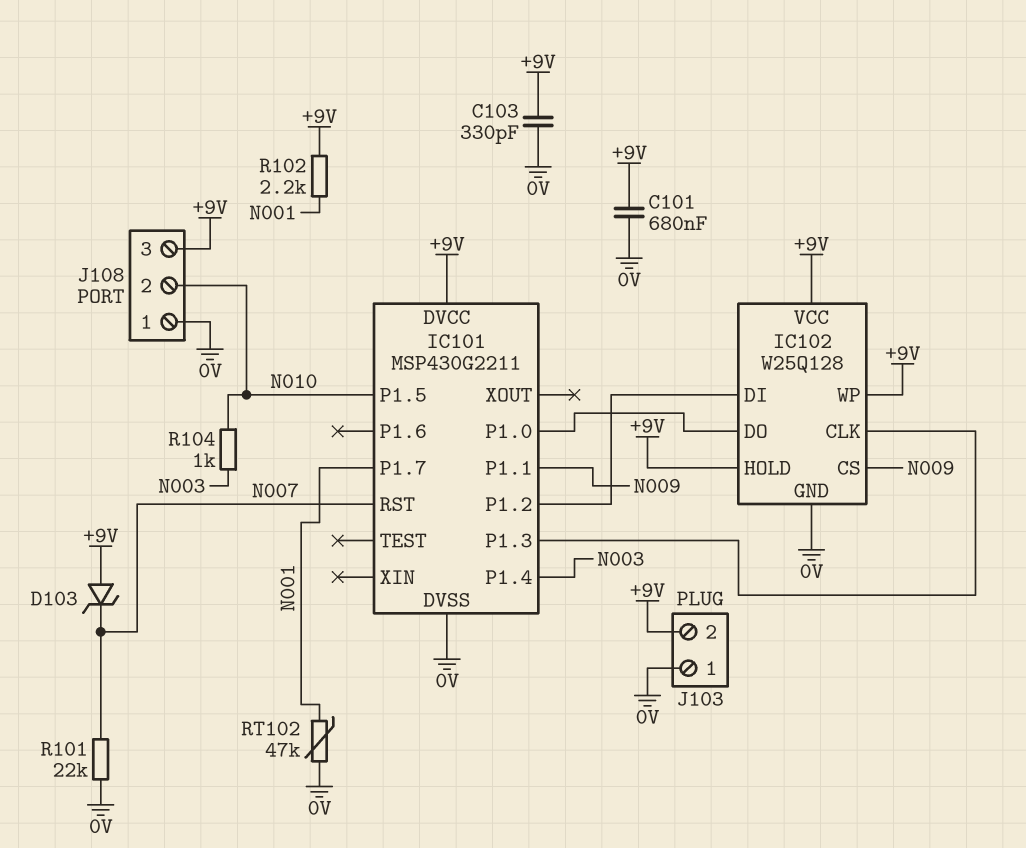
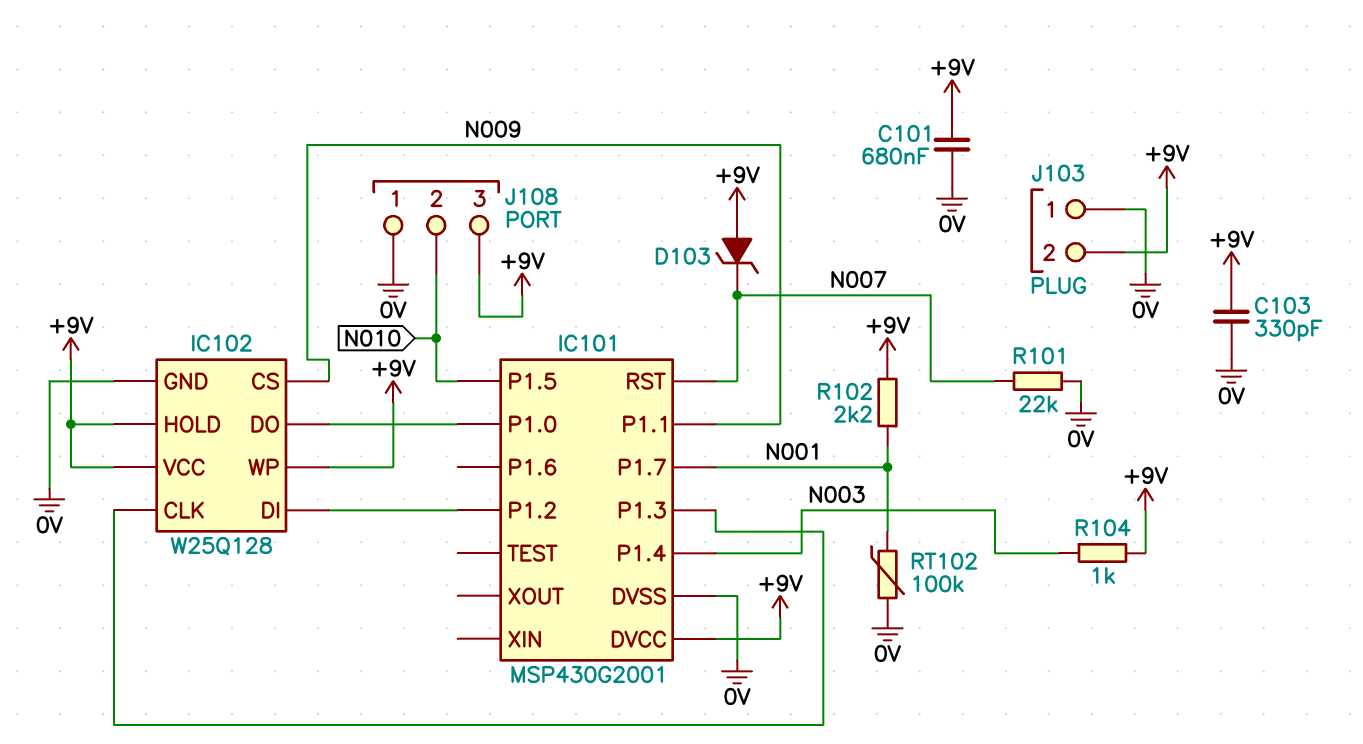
IC101: MSP430G2211 -> MSP430G2001
R104: 1k (N003, N010) -> 1k (+9V, N003)
RT102: 47k (0V, N001) -> 100k (0V, N001)

